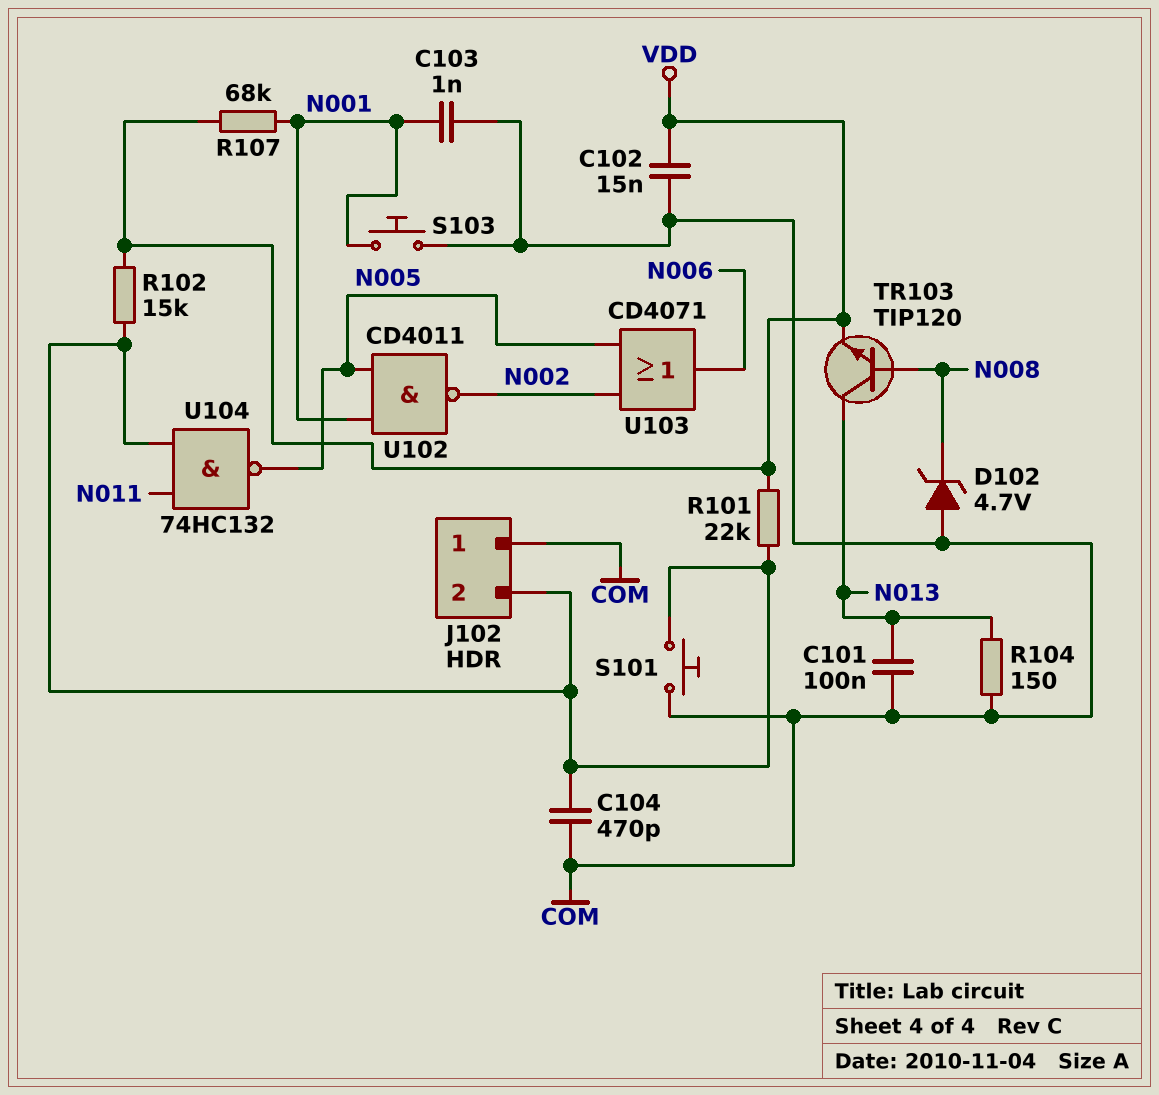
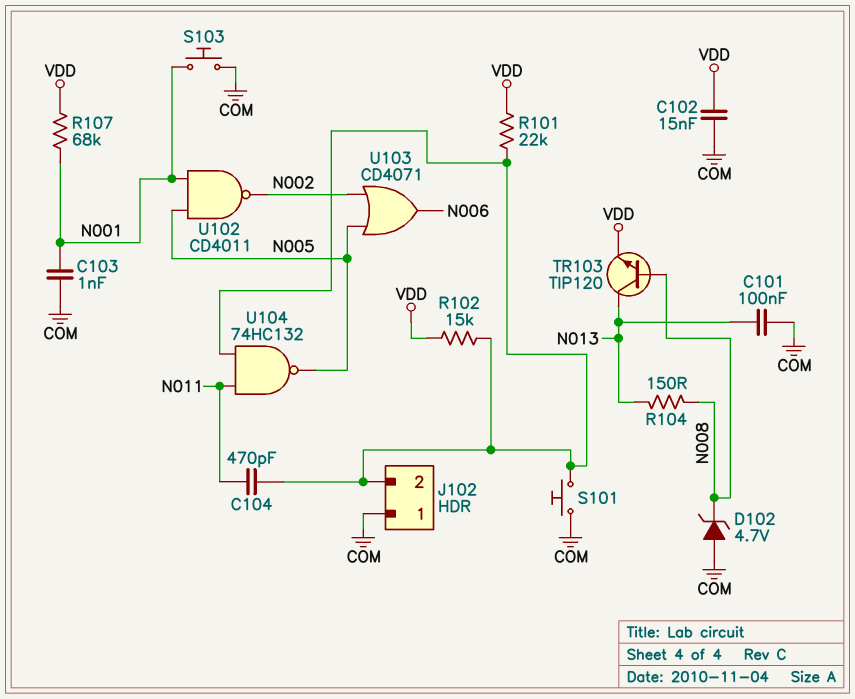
C104: 470pF (COM, J102/2) -> 470pF (J102/2, N011)
R104: 150 (COM, N013) -> 150 (N008, N013)

